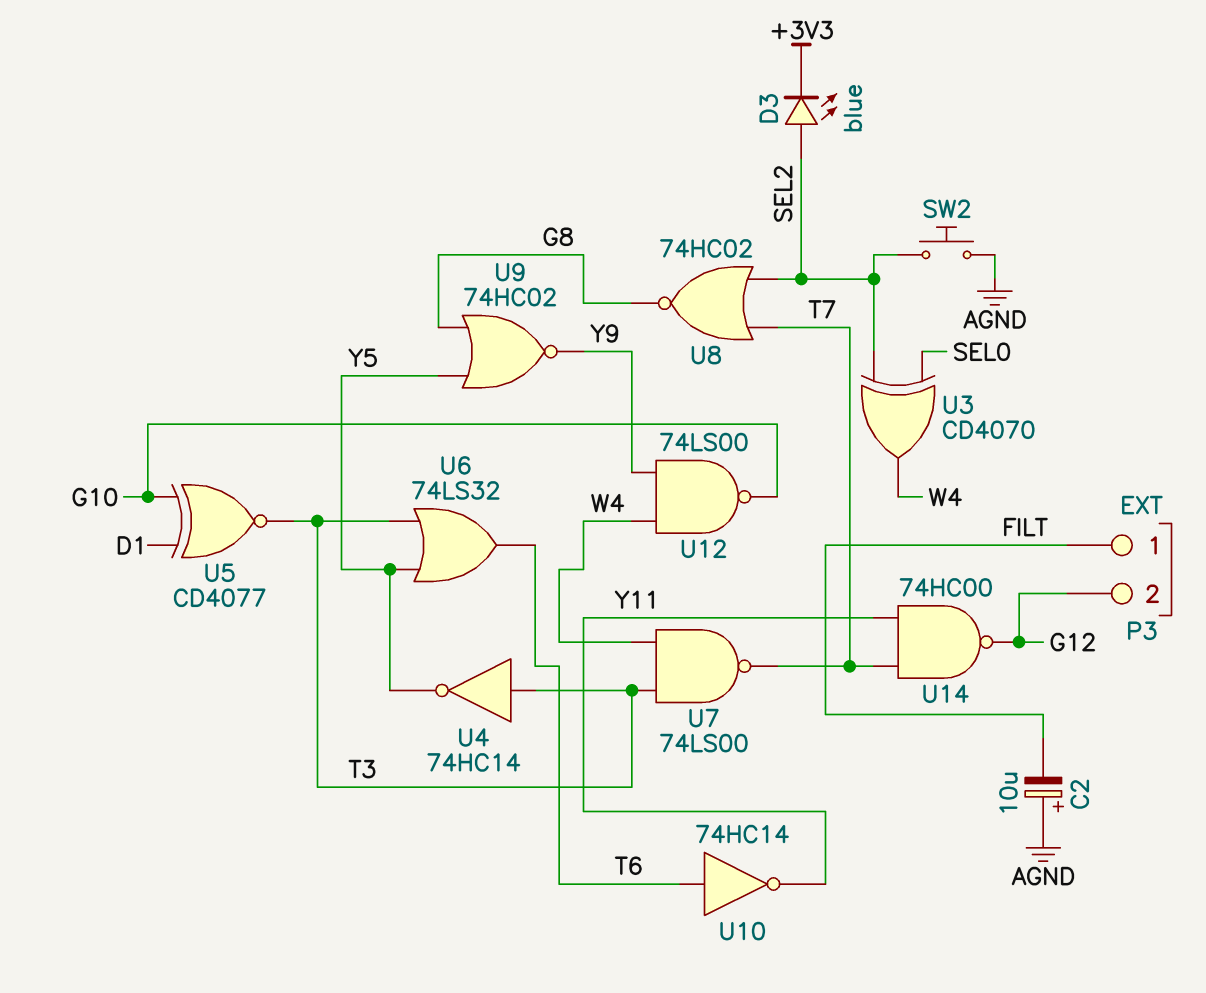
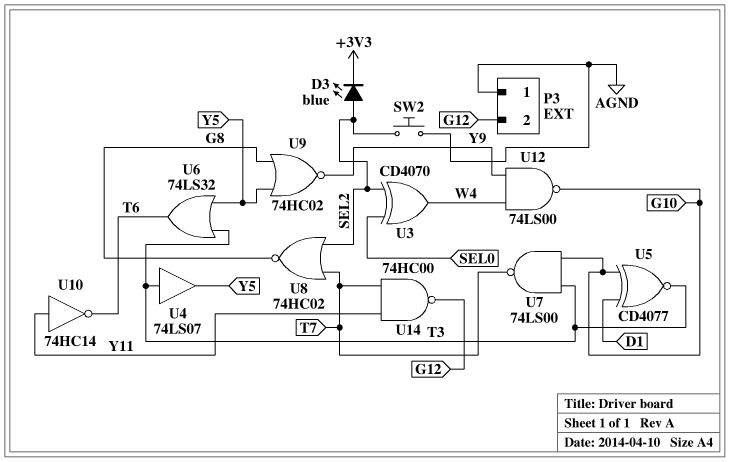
C2: 10uF (plus AGND, minus FILT) -> none
P3 pin 1: FILT -> AGND
U4: NOT 74HC14 (in T3, out Y5) -> buffer 74LS07 (in T3, out Y5)
U7: NAND 74LS00 (in T3, in W4, out T7) -> NAND 74LS00 (in G10, in T3, out T7)
U10: NOT 74HC14 (in T6, out Y11) -> NOT 74HC14 (in Y11, out T6)

